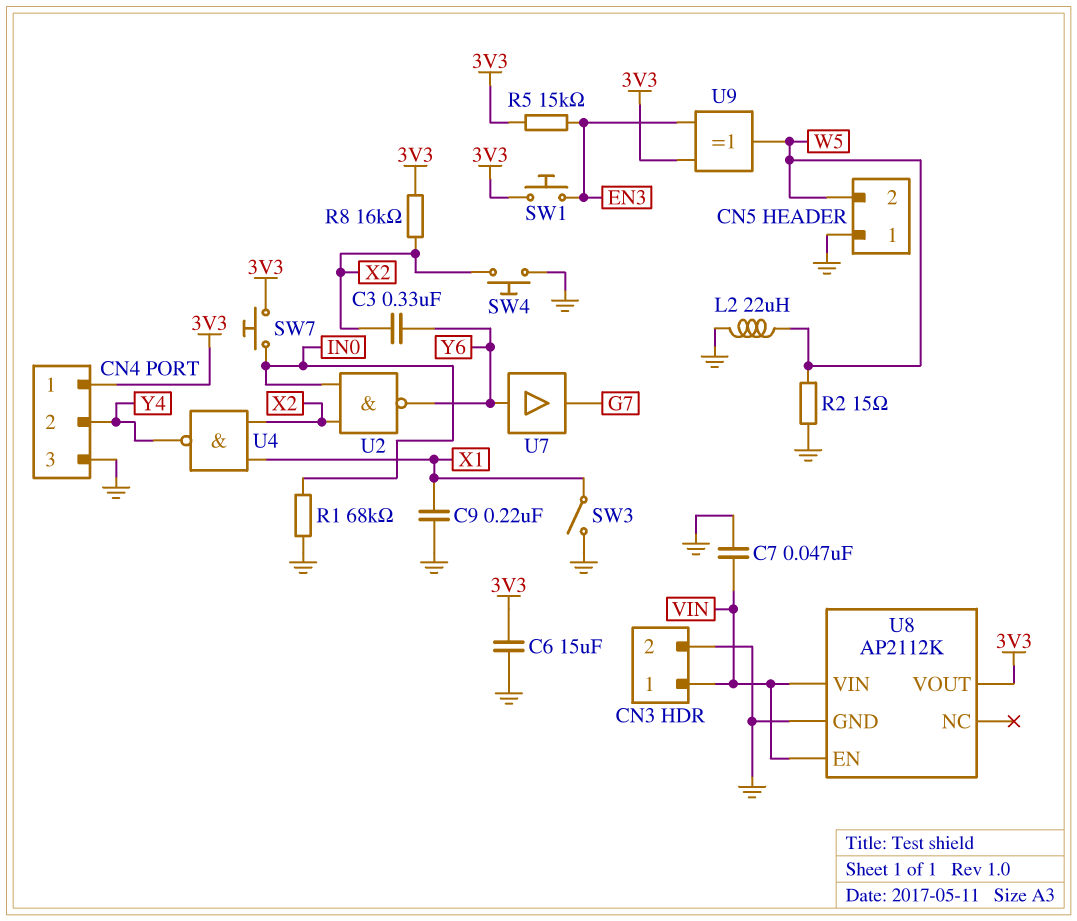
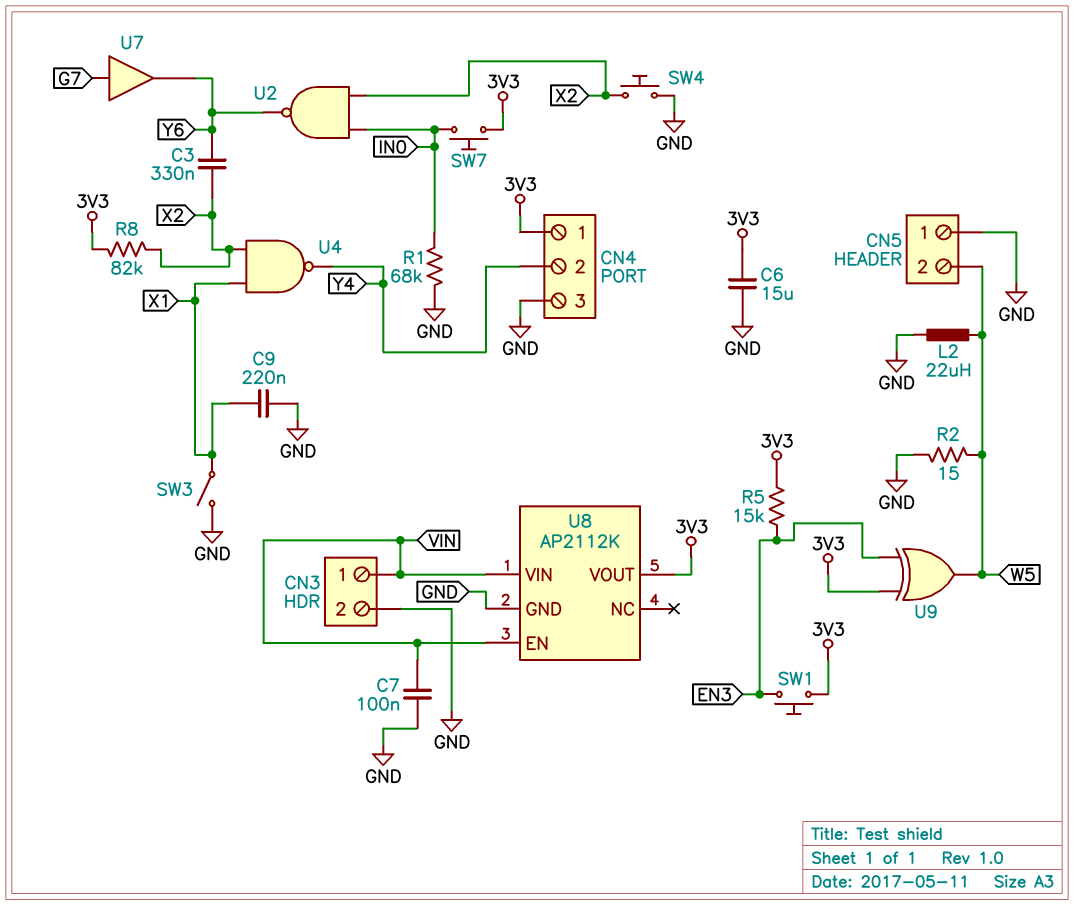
C7: 47nF (GND, VIN) -> 100nF (GND, VIN)
R8: 16k (3V3, X2) -> 82k (3V3, X2)
U7: buffer (in Y6, out G7) -> buffer (in G7, out Y6)

